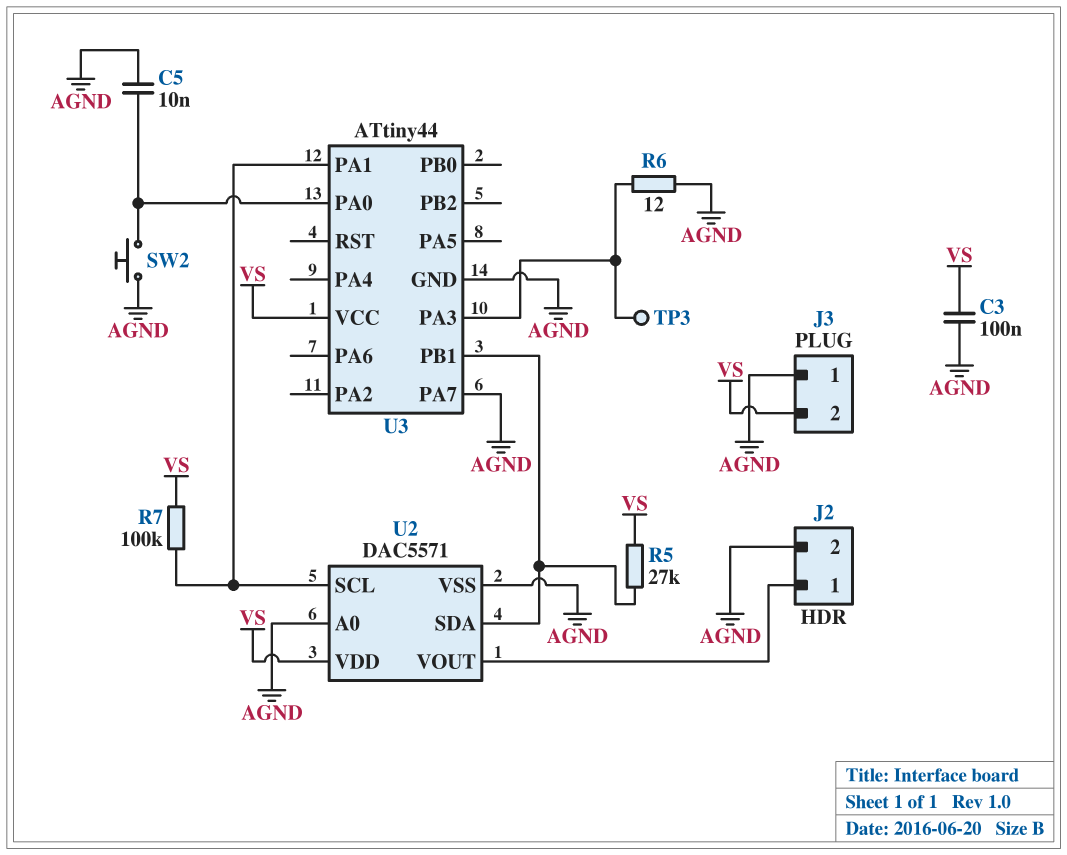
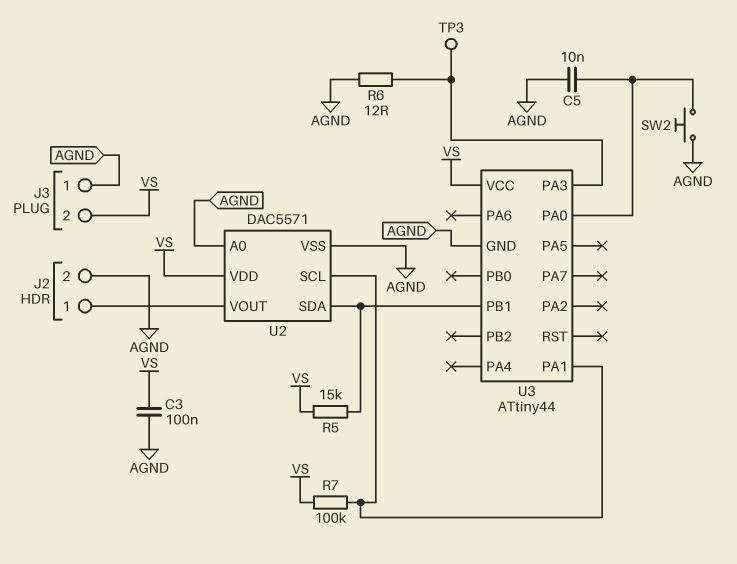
R5: 27k (U2/SDA, VS) -> 15k (U2/SDA, VS)
U3 pin PA7: AGND -> none

